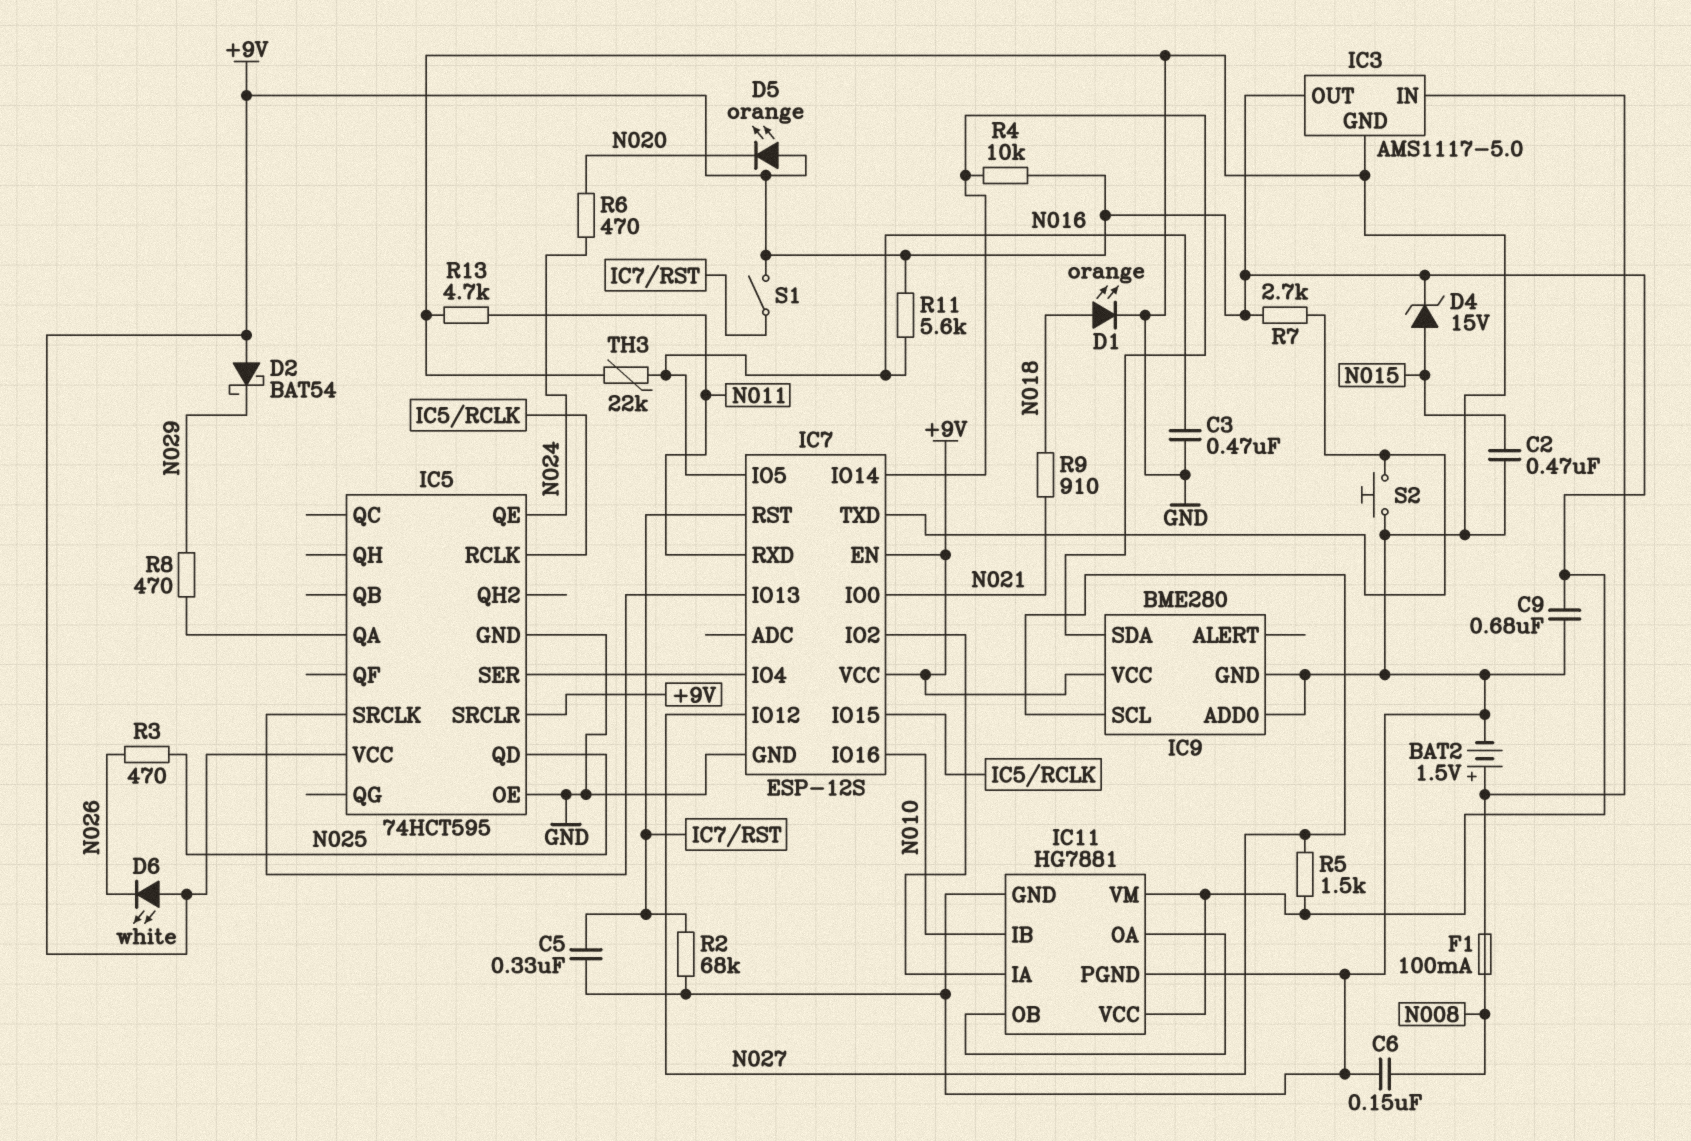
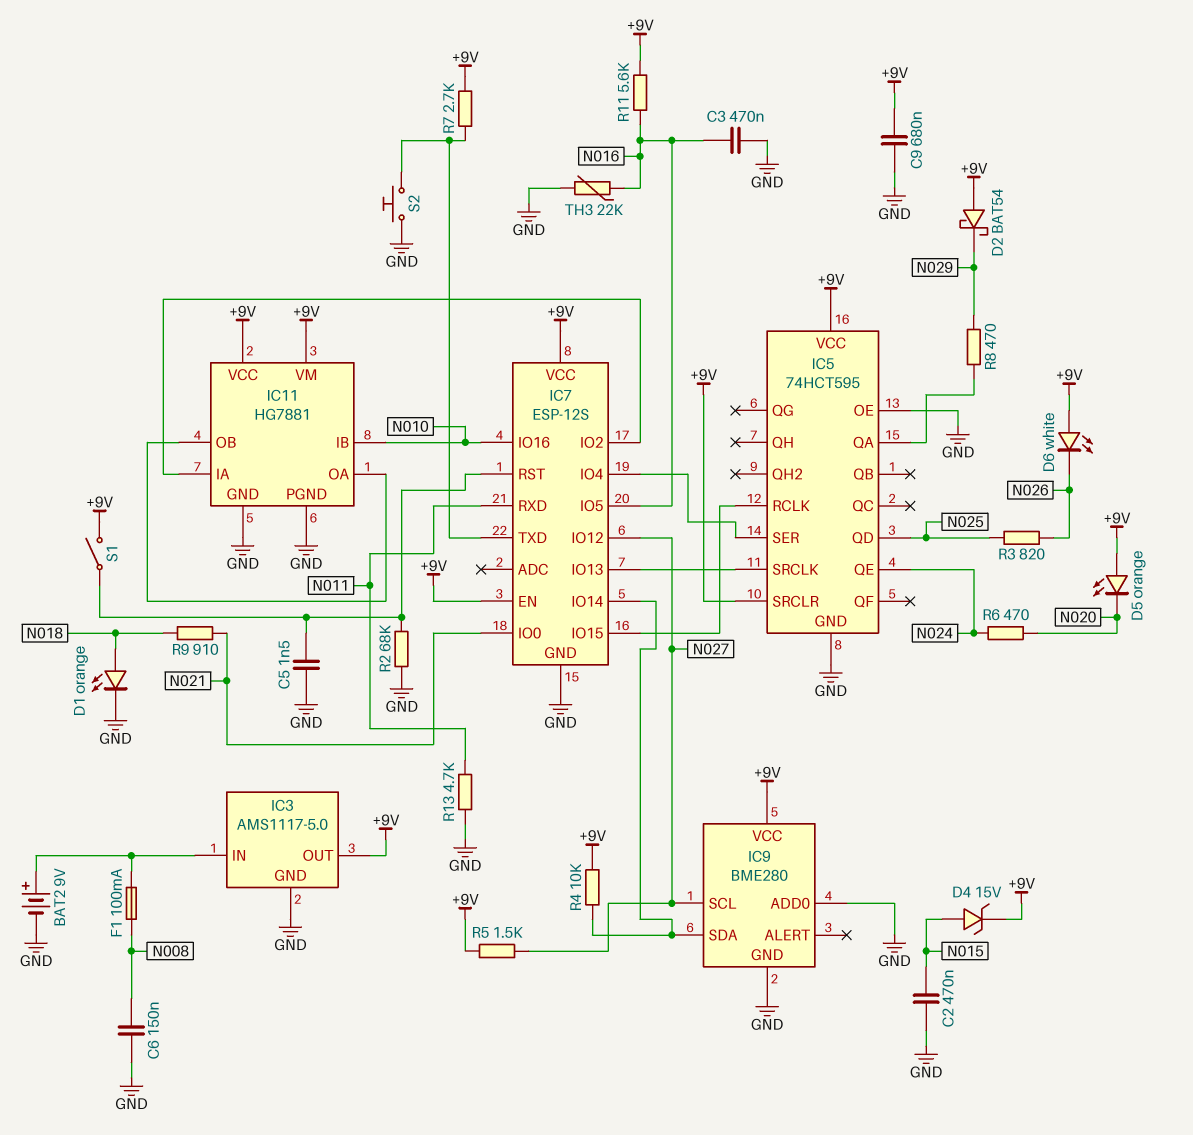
BAT2: 1.5V (plus IC3/IN, minus GND) -> 9V (plus IC3/IN, minus GND)
C5: 330nF (GND, IC7/RST) -> 1.5nF (GND, IC7/RST)
R3: 470 (N025, N026) -> 820 (N025, N026)

